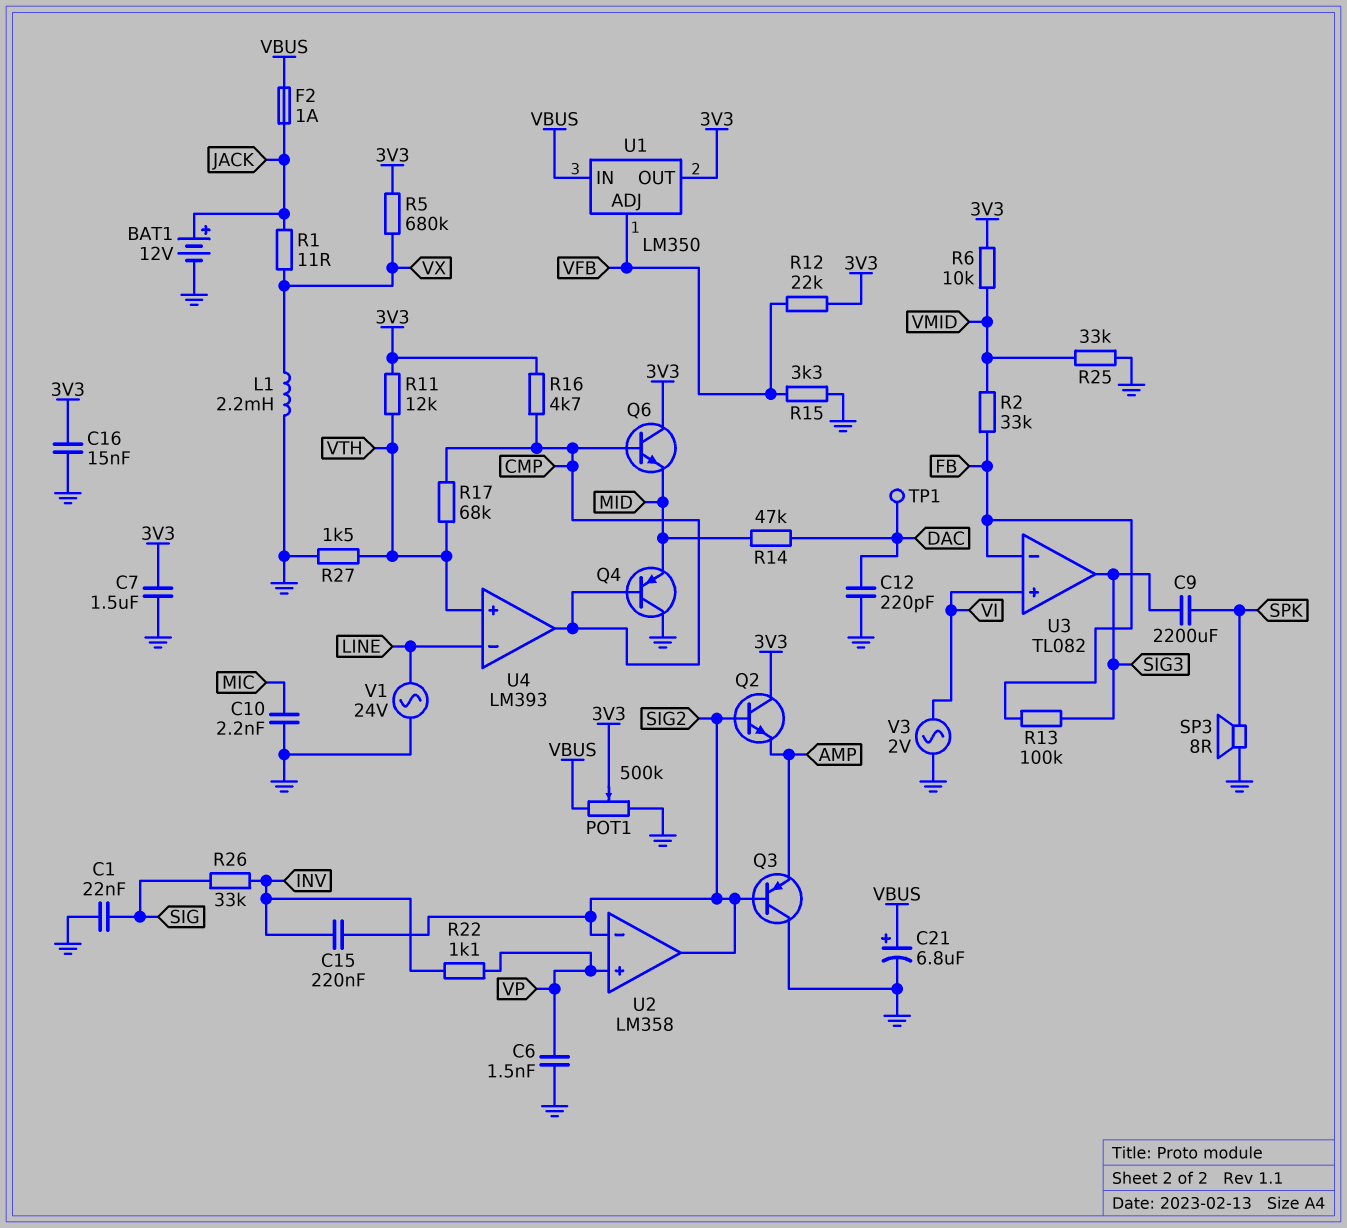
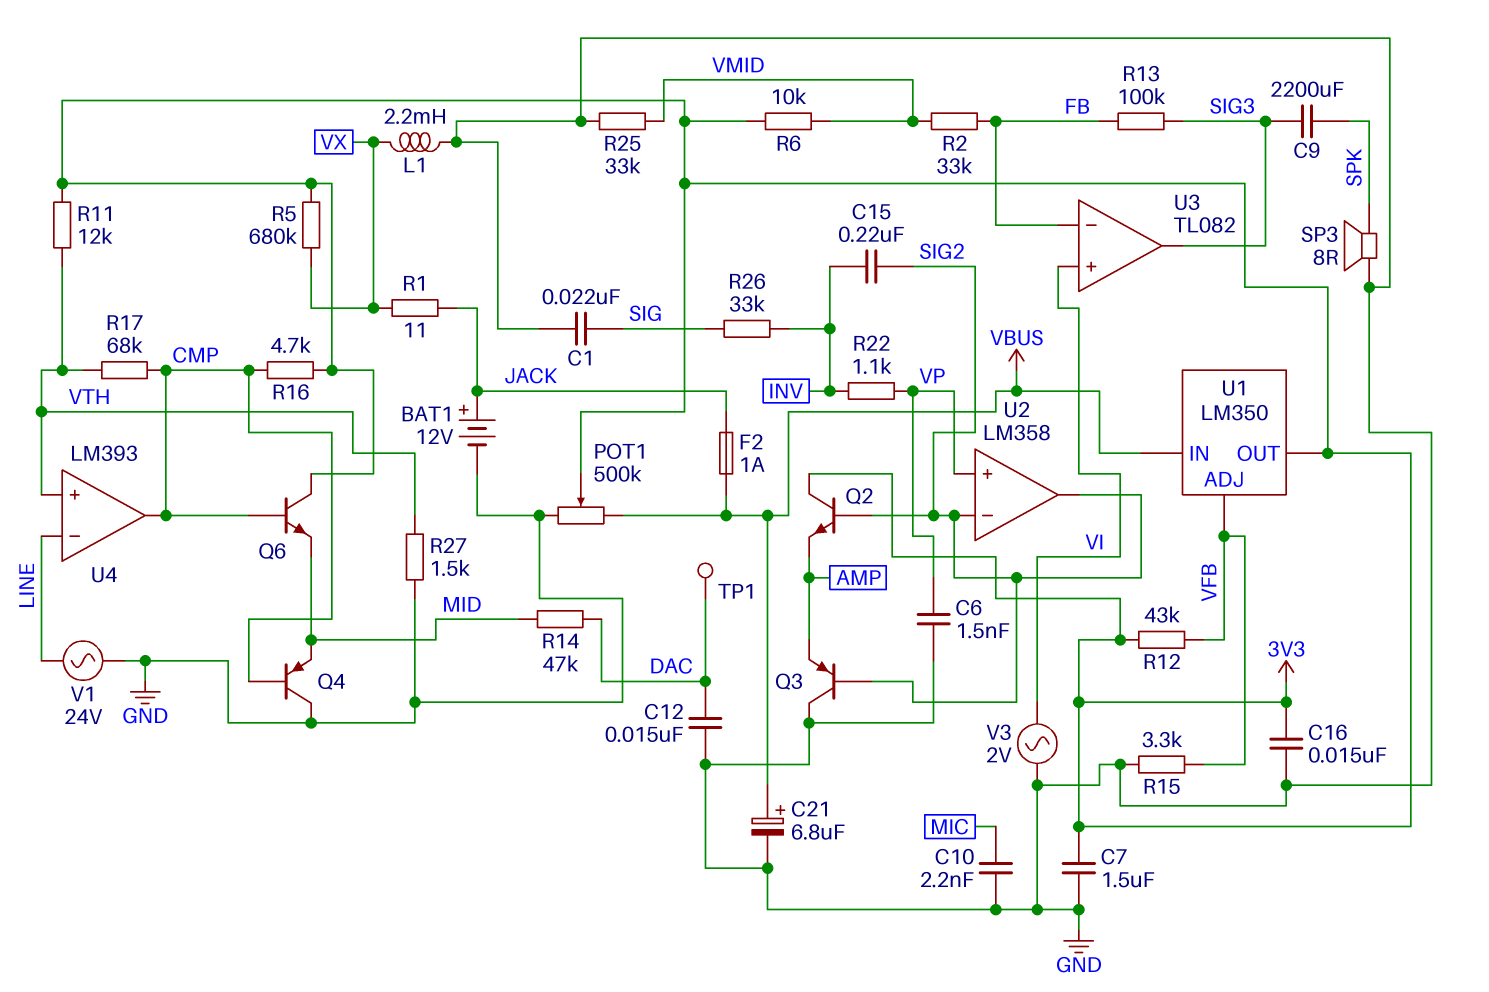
C12: 220pF (DAC, GND) -> 15nF (DAC, GND)
R12: 22k (3V3, VFB) -> 43k (3V3, VFB)

